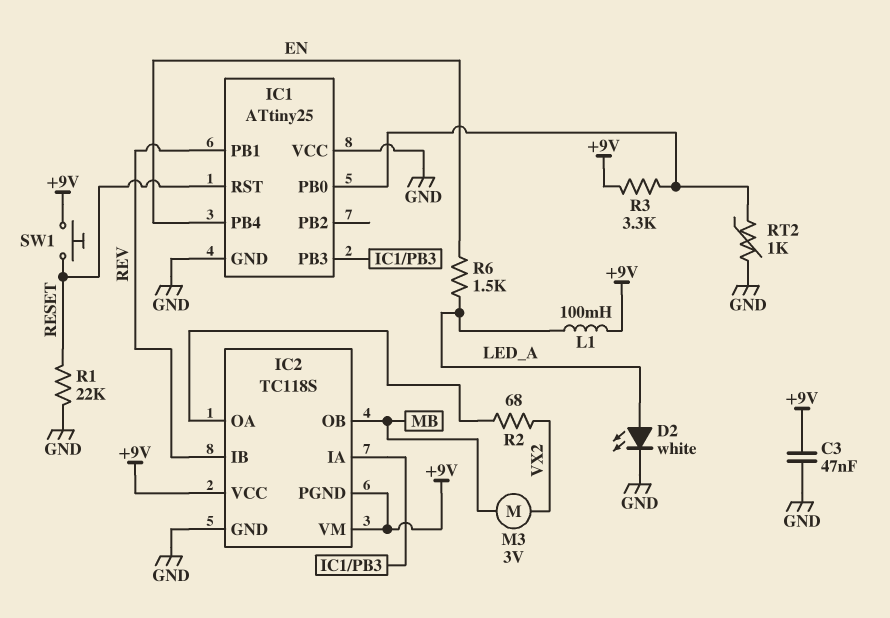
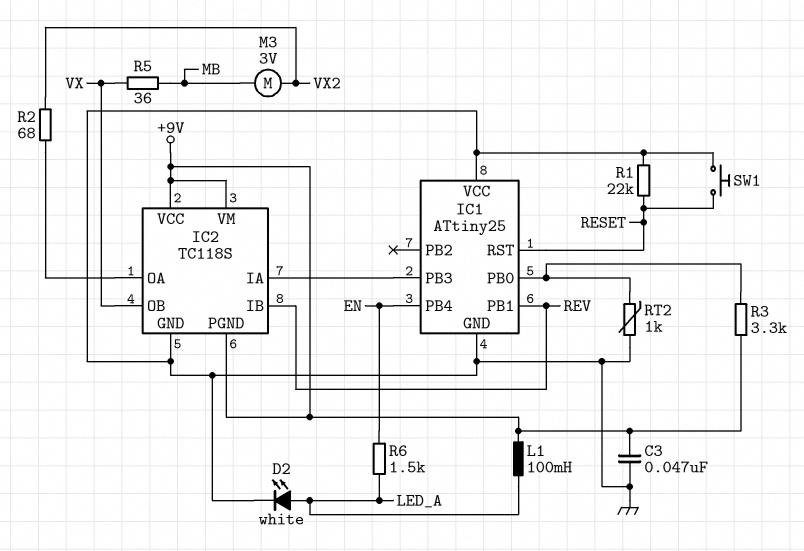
IC2 pin OB: MB -> VX
R5: none -> 36 (MB, VX)
SW1: button (+9V, RESET) -> button (GND, RESET)

